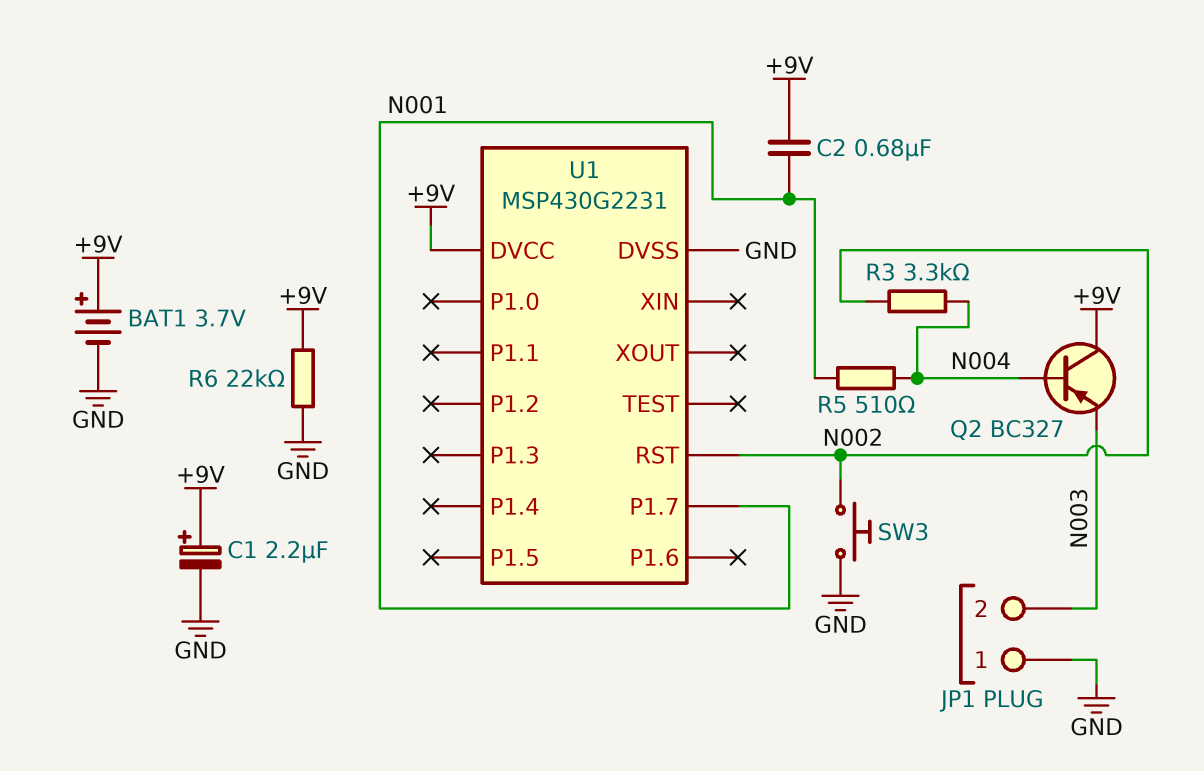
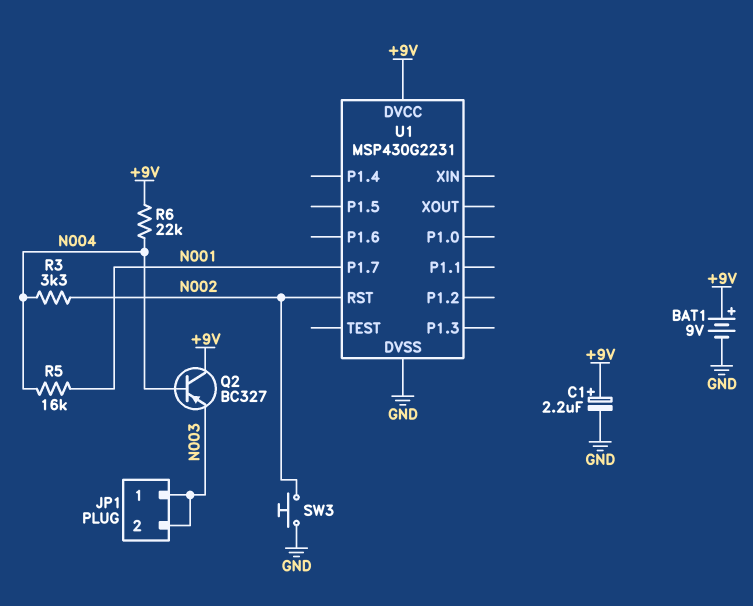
BAT1: 3.7V (plus +9V, minus GND) -> 9V (plus +9V, minus GND)
C2: 680nF (+9V, N001) -> none
JP1 pin 1: GND -> N003
R5: 510 (N001, N004) -> 16k (N001, N004)
R6: 22k (+9V, GND) -> 22k (+9V, N004)

